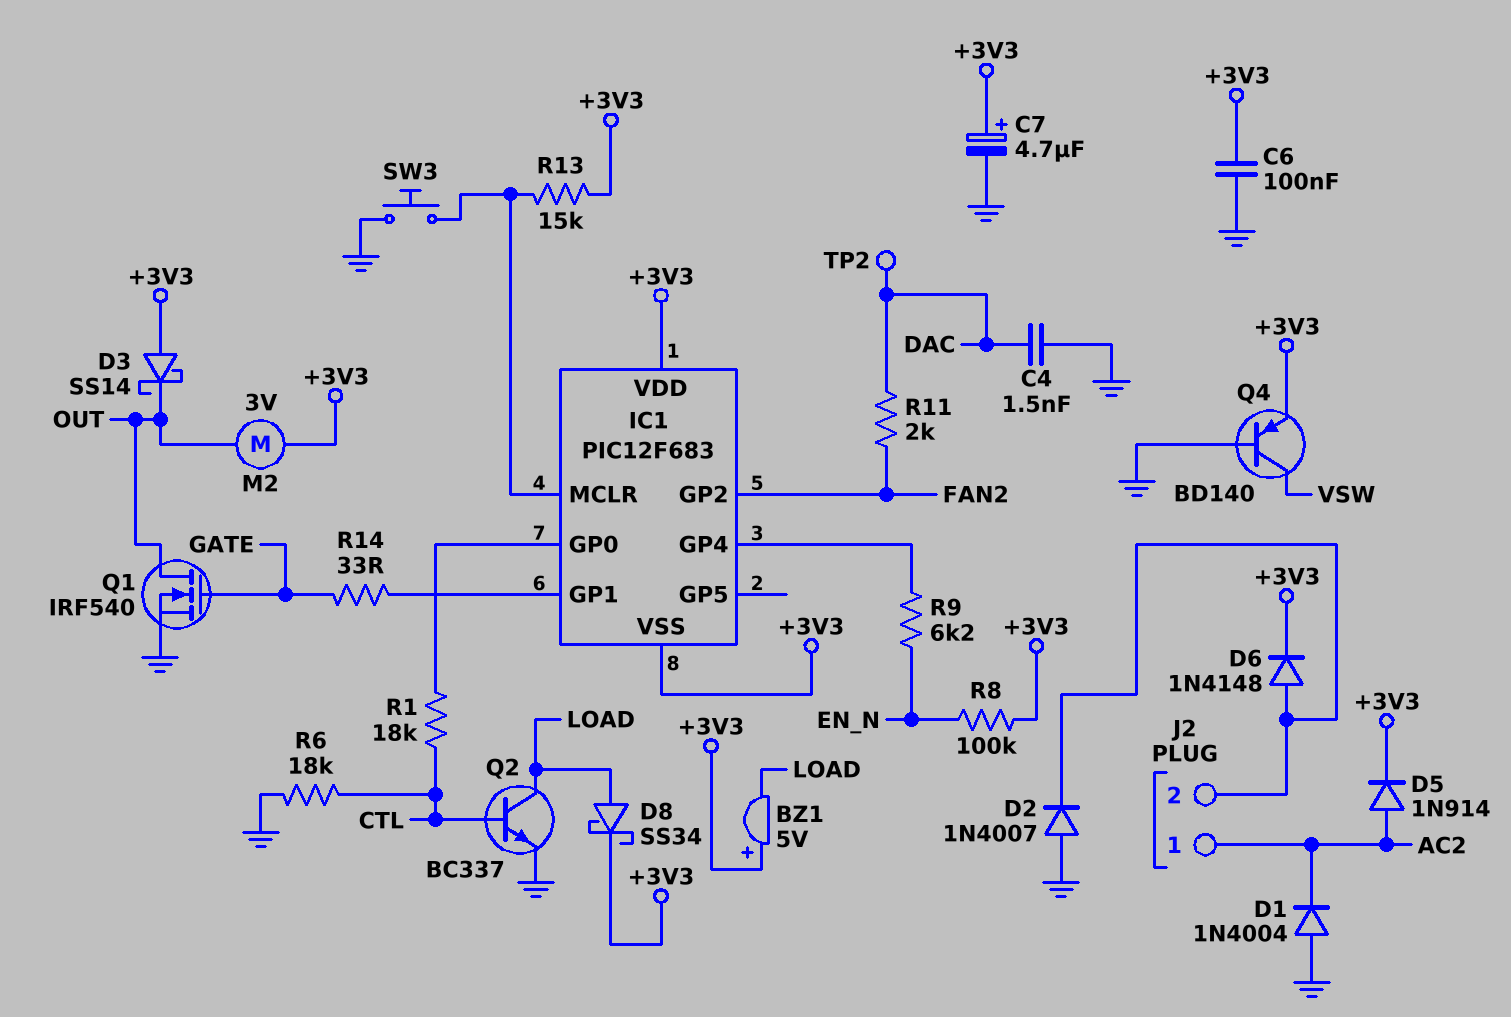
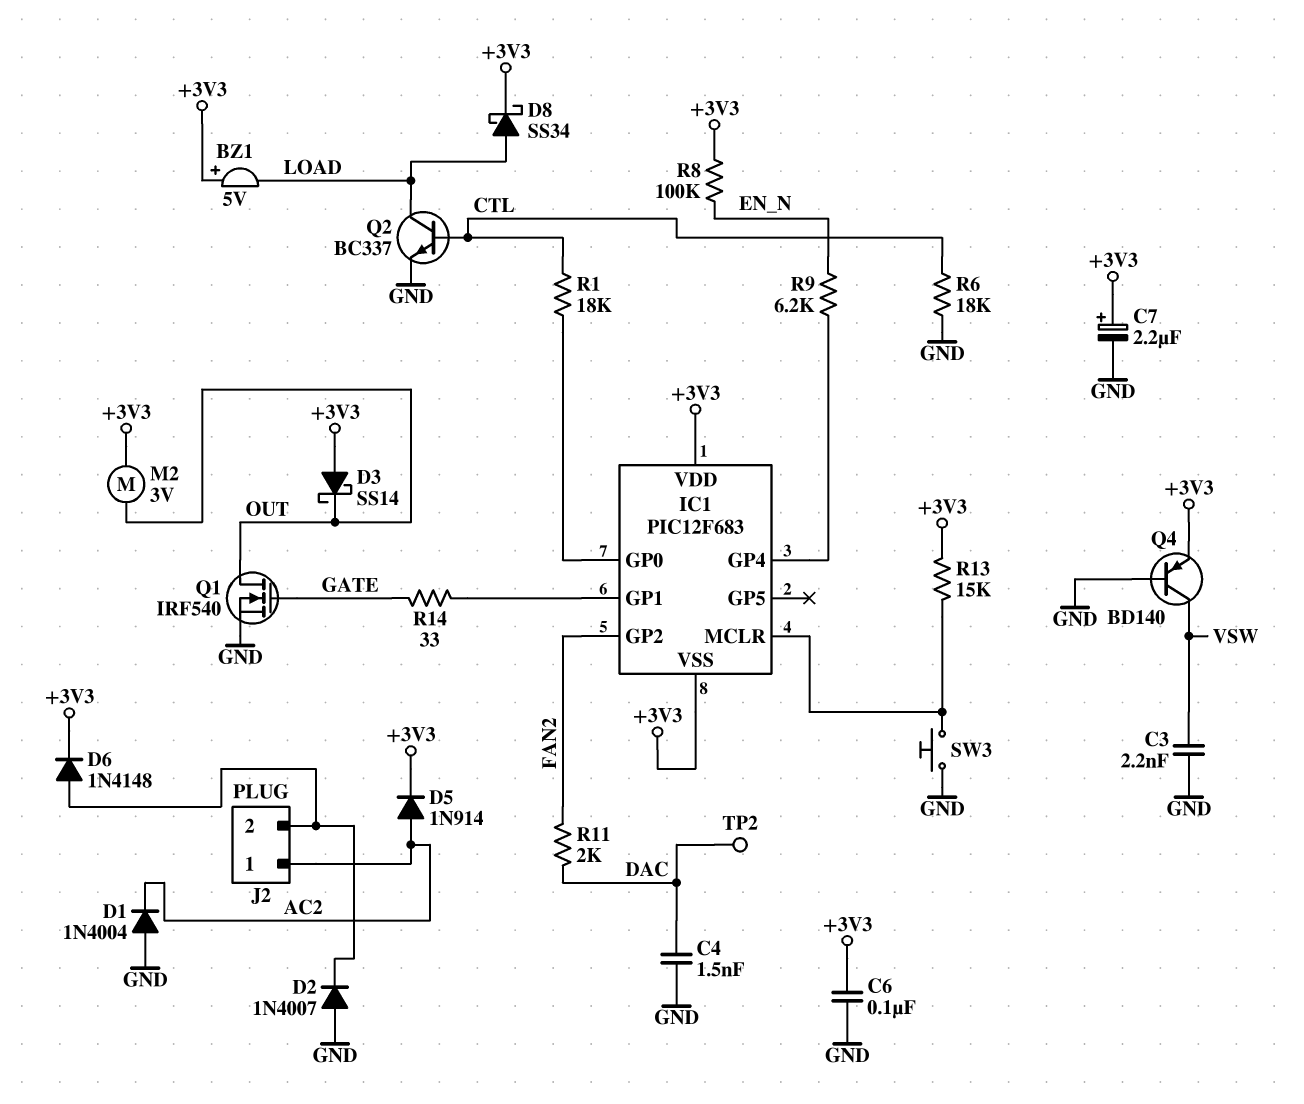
C3: none -> 2.2nF (GND, VSW)
C7: 4.7uF (plus +3V3, minus GND) -> 2.2uF (plus +3V3, minus GND)

